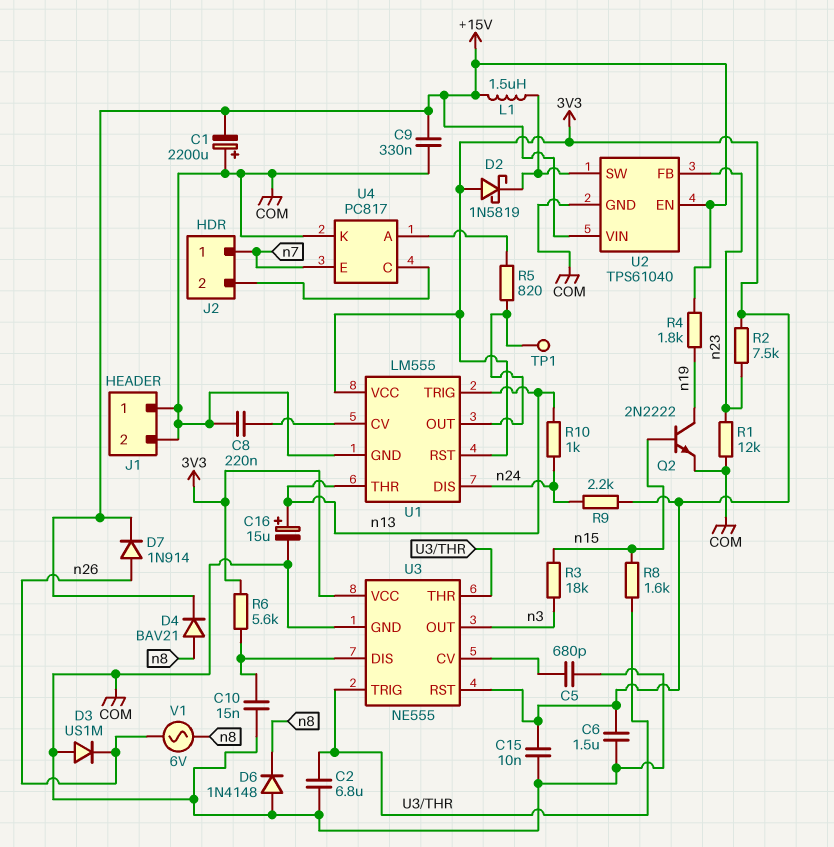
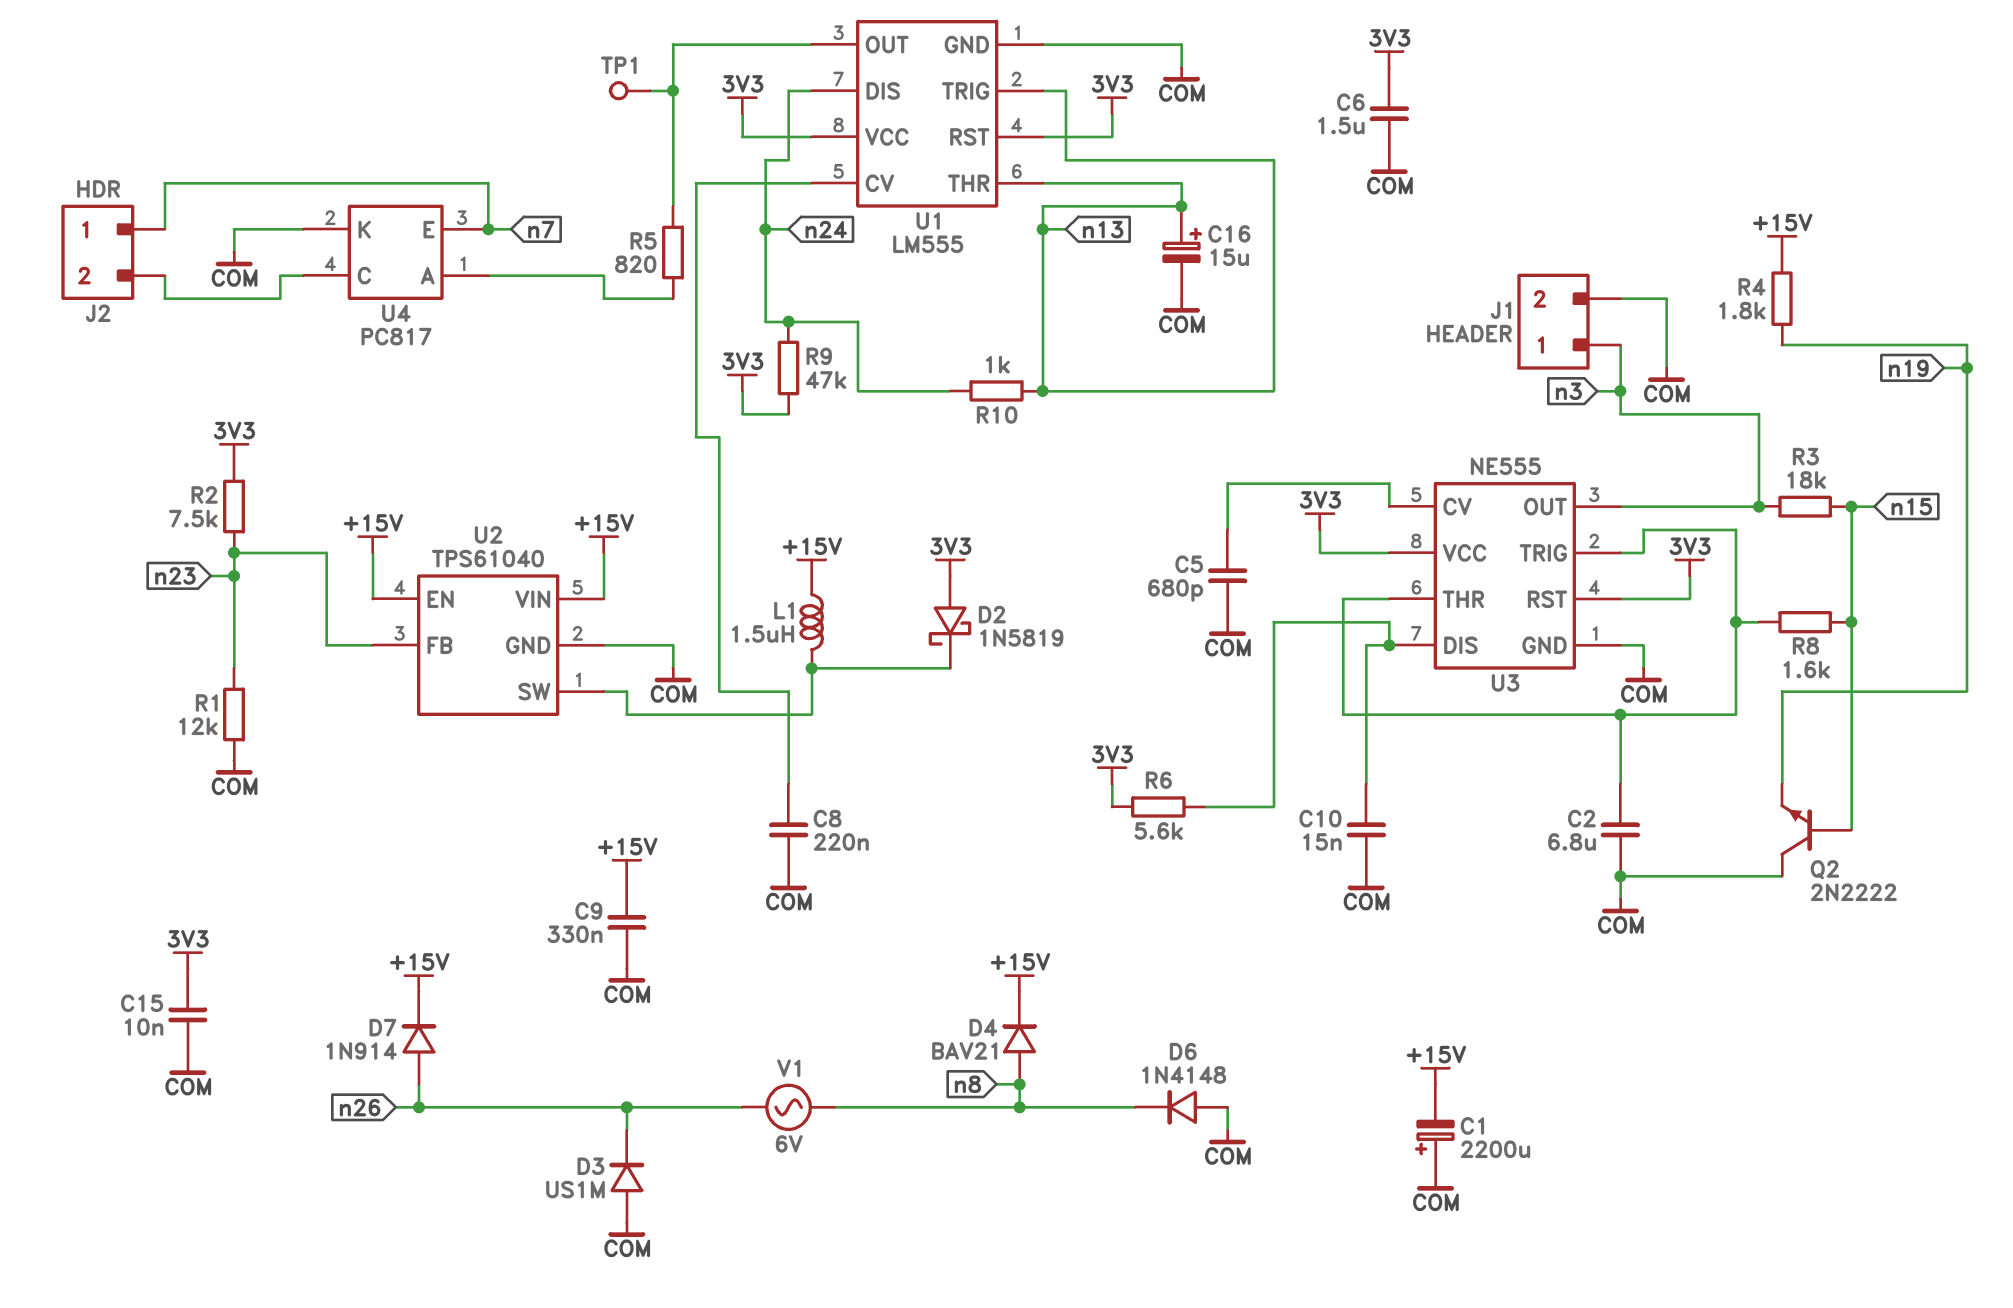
J1 pin 1: COM -> n3
Q2: NPN 2N2222 (B n15, C n19, E COM) -> NPN 2N2222 (B n15, C COM, E n19)
R9: 2.2k (3V3, n24) -> 47k (3V3, n24)

